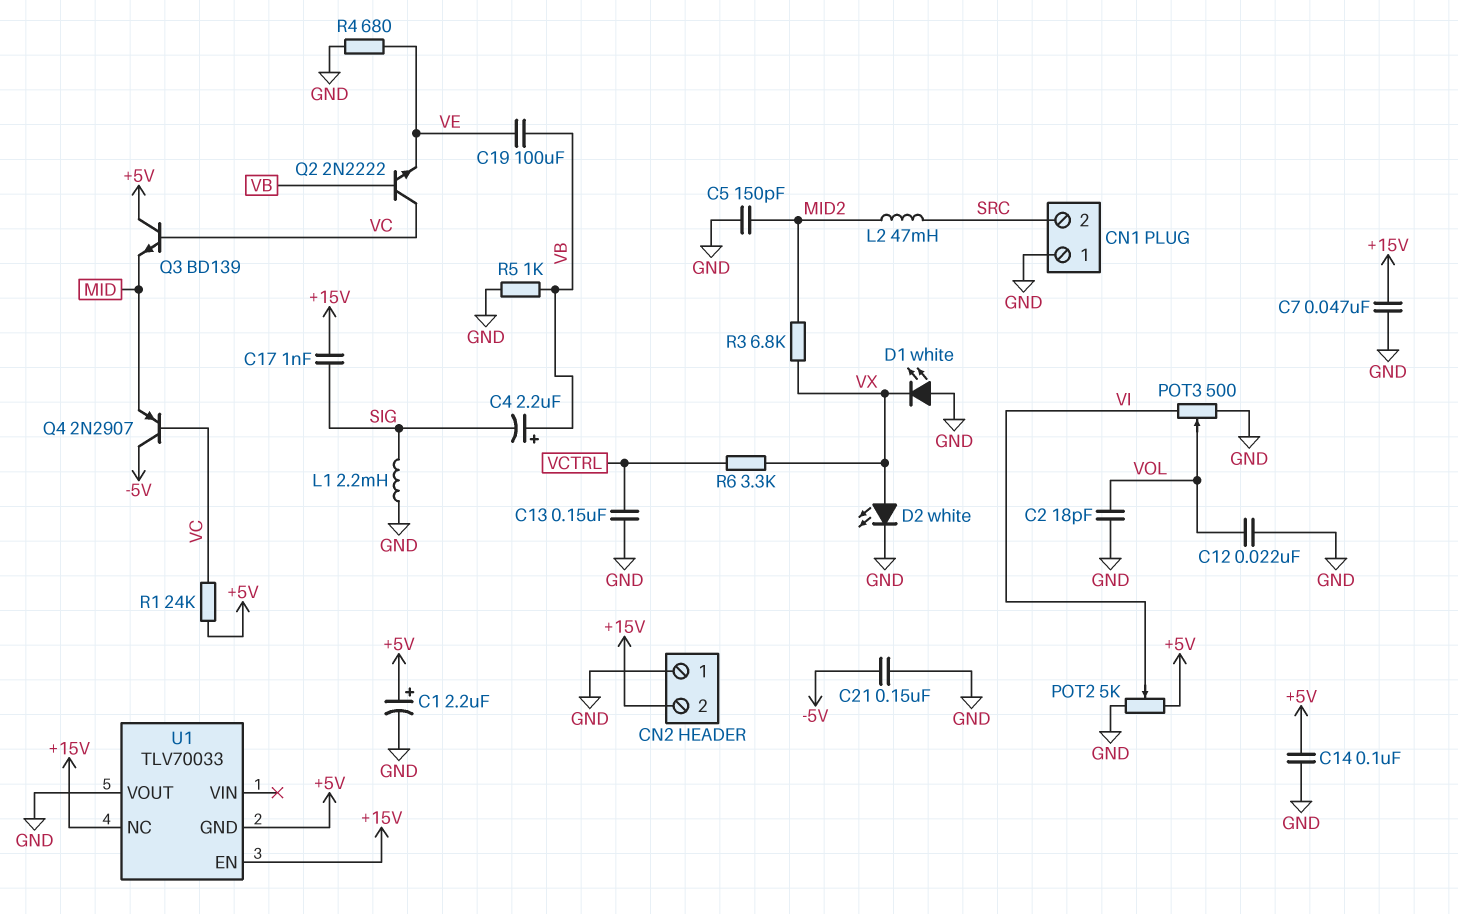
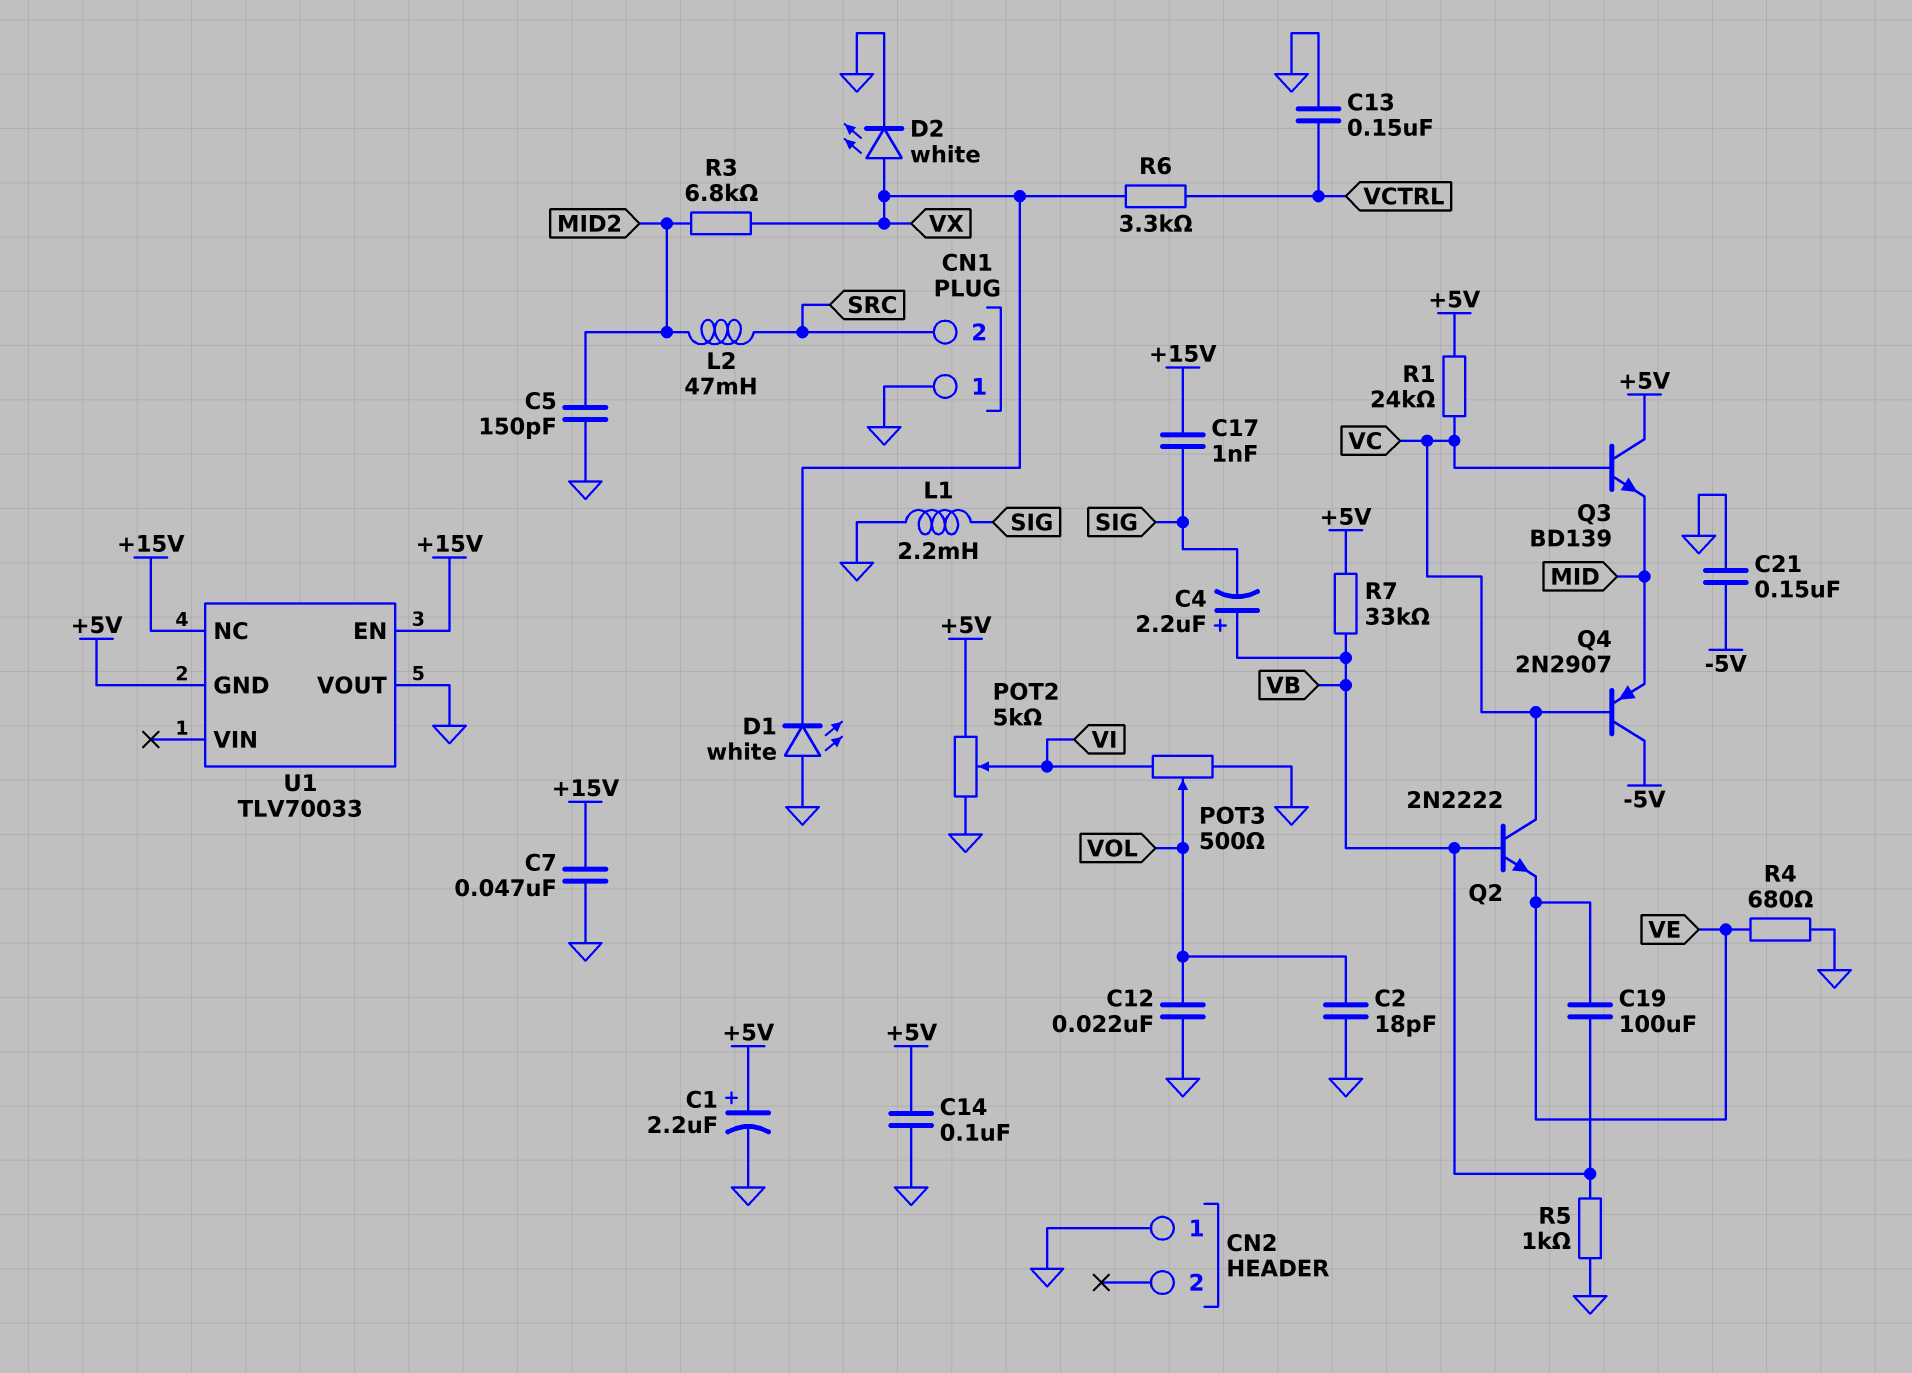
CN2 pin 2: +15V -> none
R7: none -> 33k (+5V, VB)

